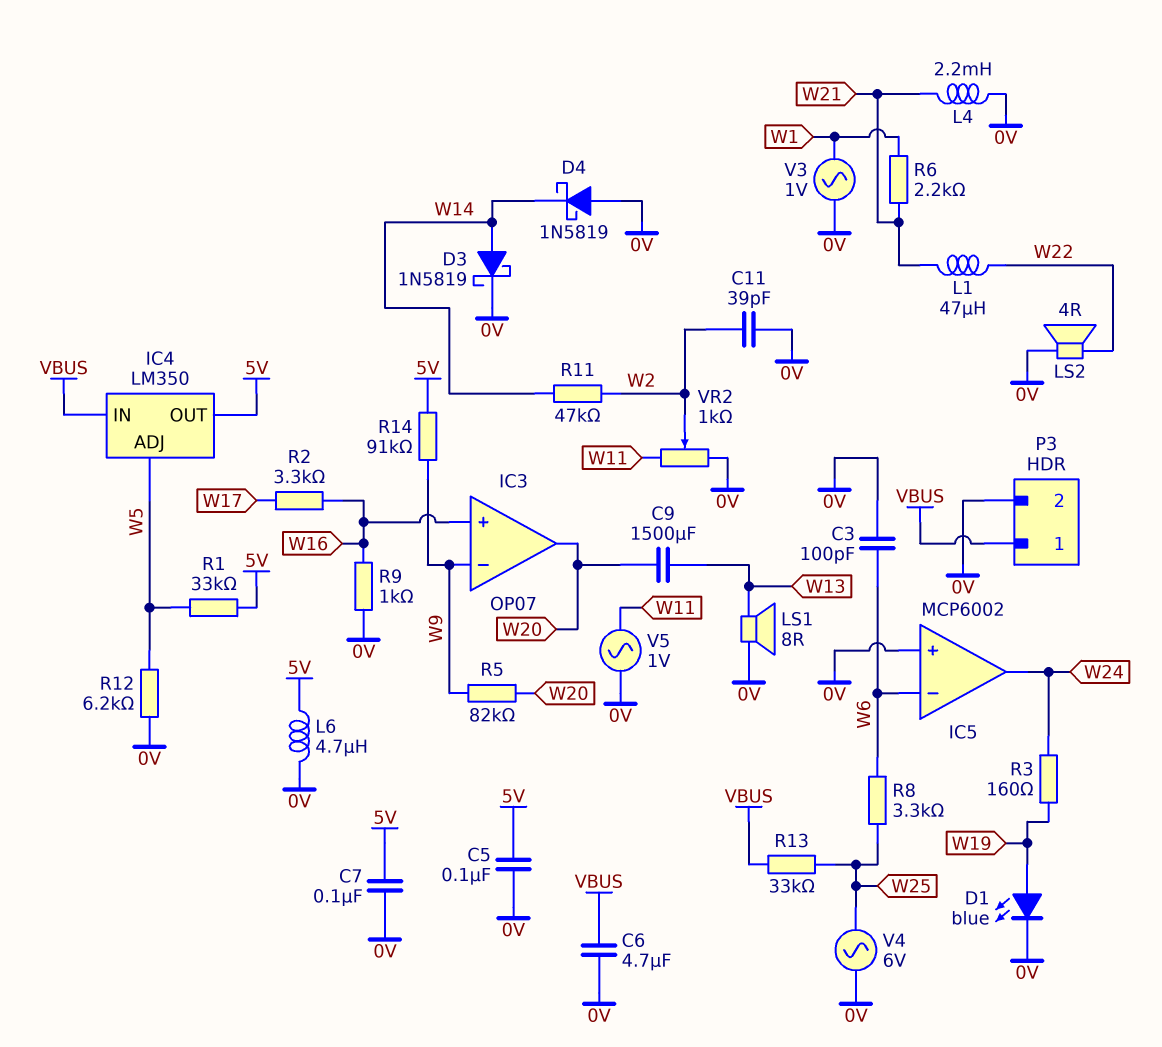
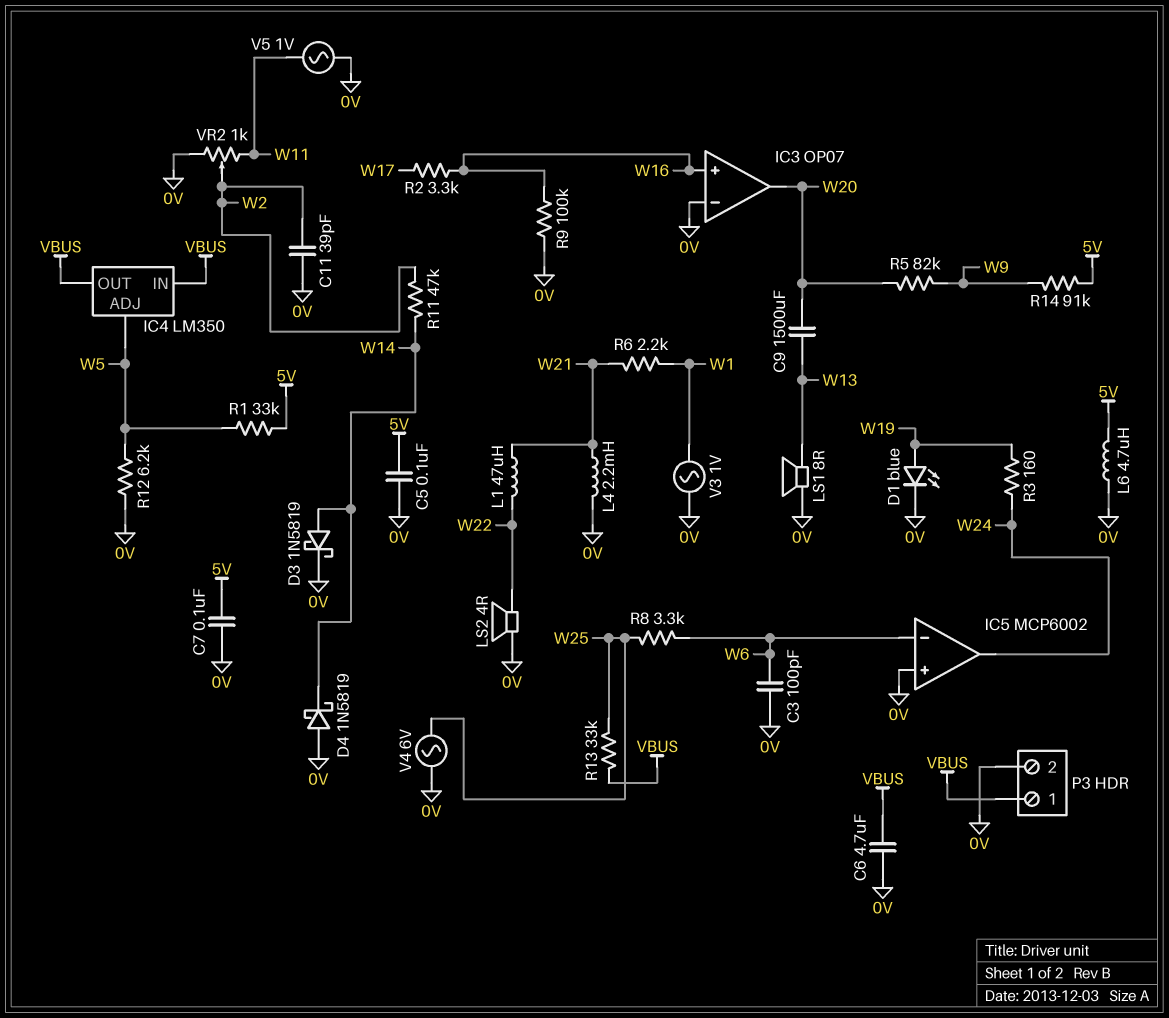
IC3 pin in-: W9 -> 0V
IC4 pin OUT: 5V -> VBUS
R9: 1k (0V, W16) -> 100k (0V, W16)

